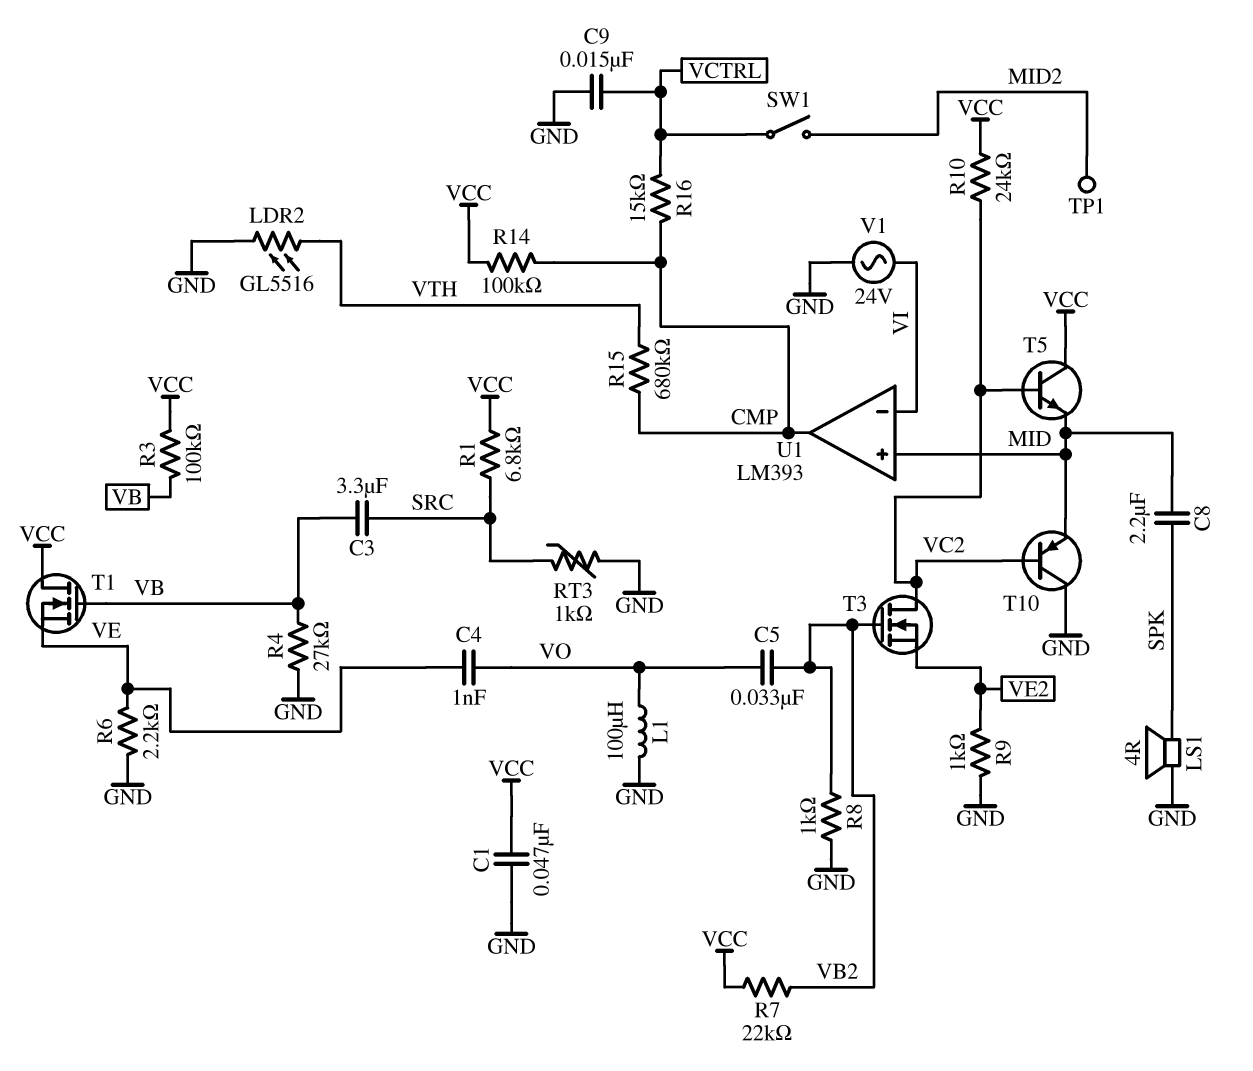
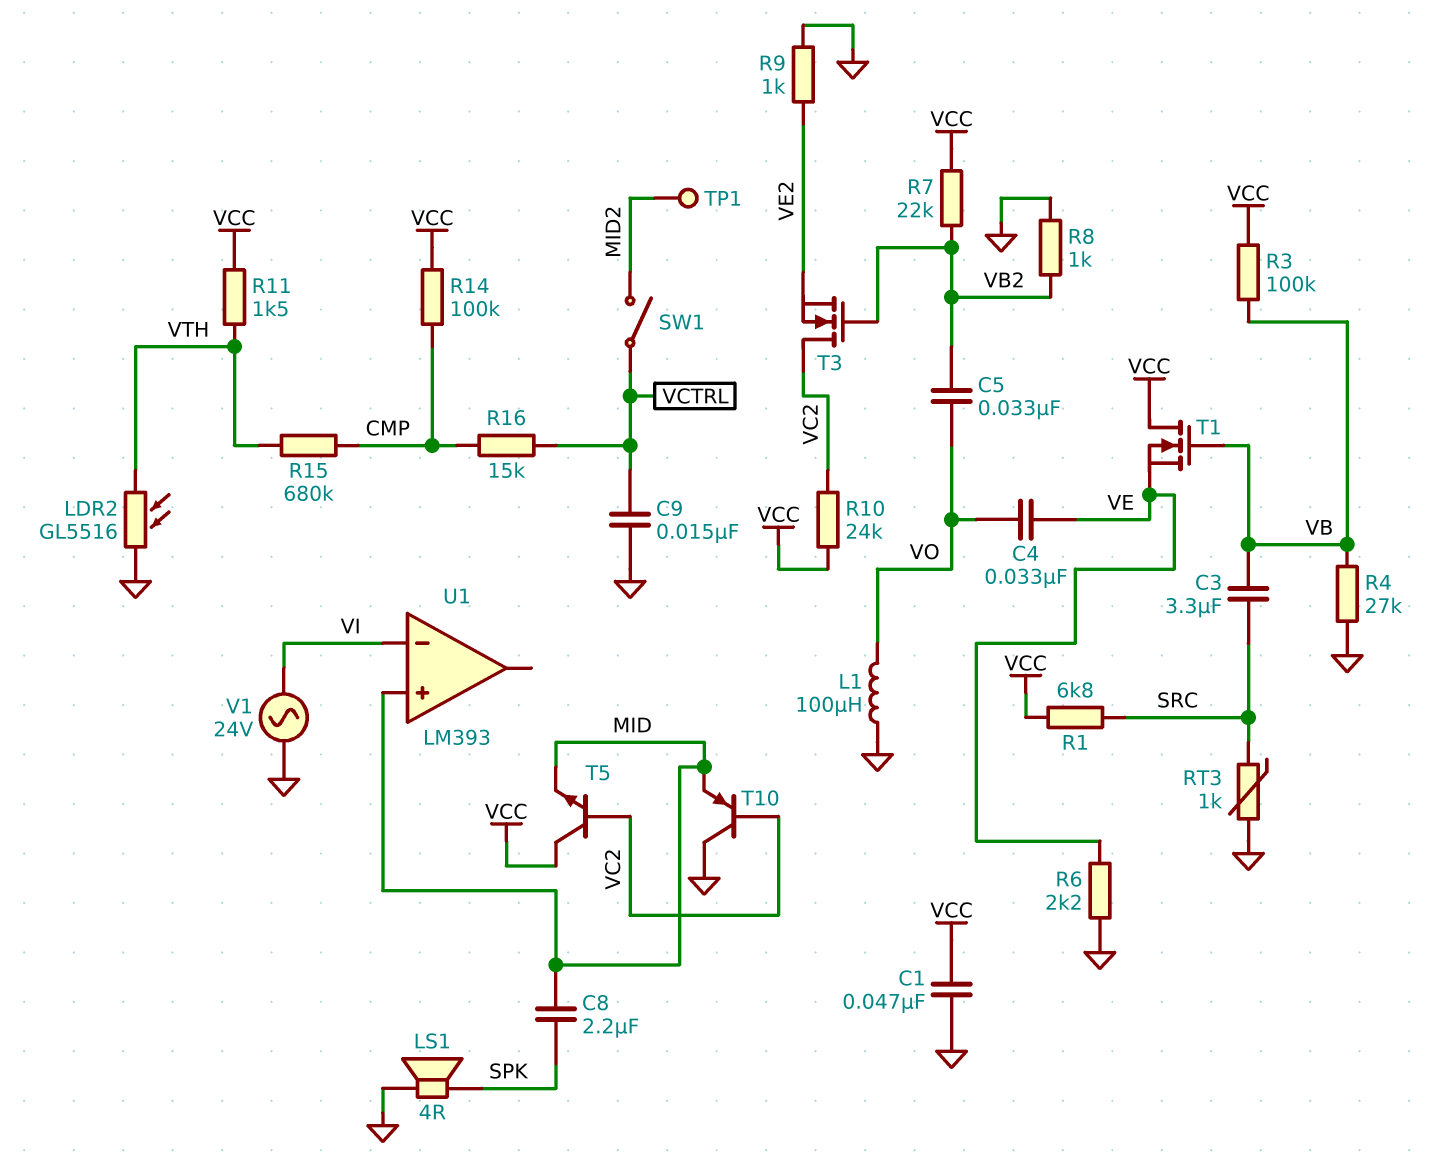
C4: 1nF (VE, VO) -> 33nF (VE, VO)
R11: none -> 1.5k (VCC, VTH)
U1 pin out: CMP -> none

